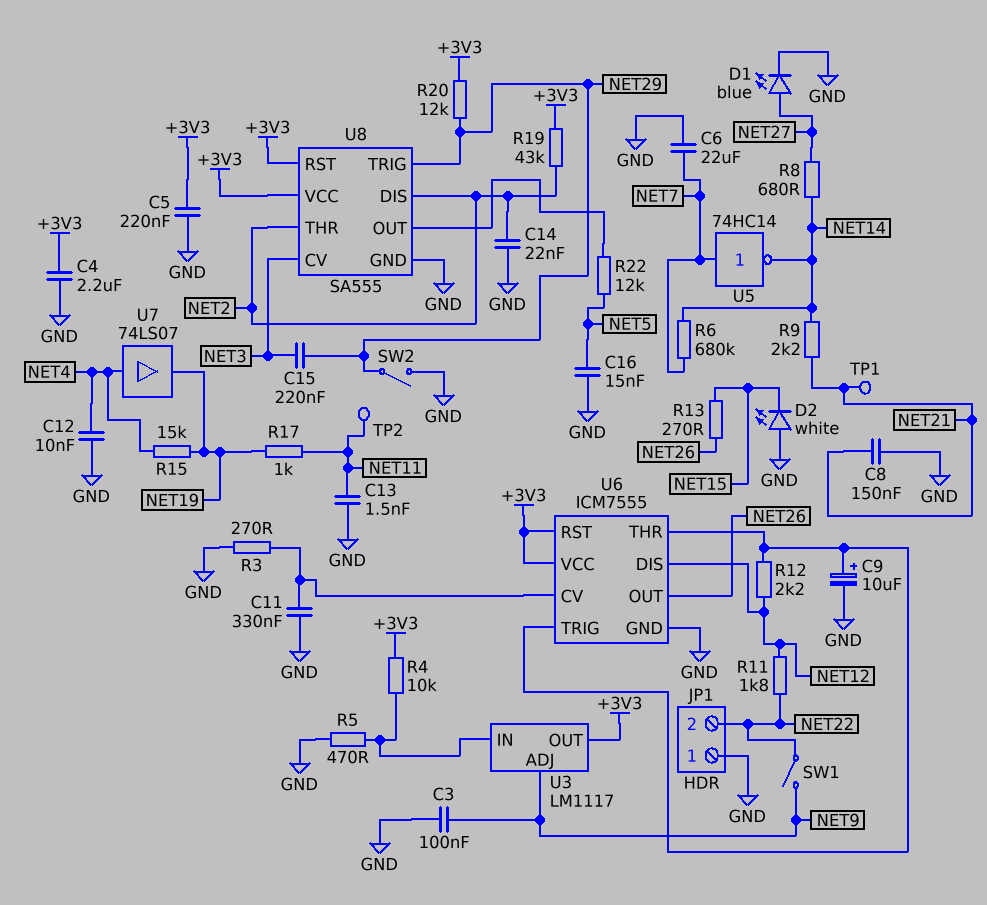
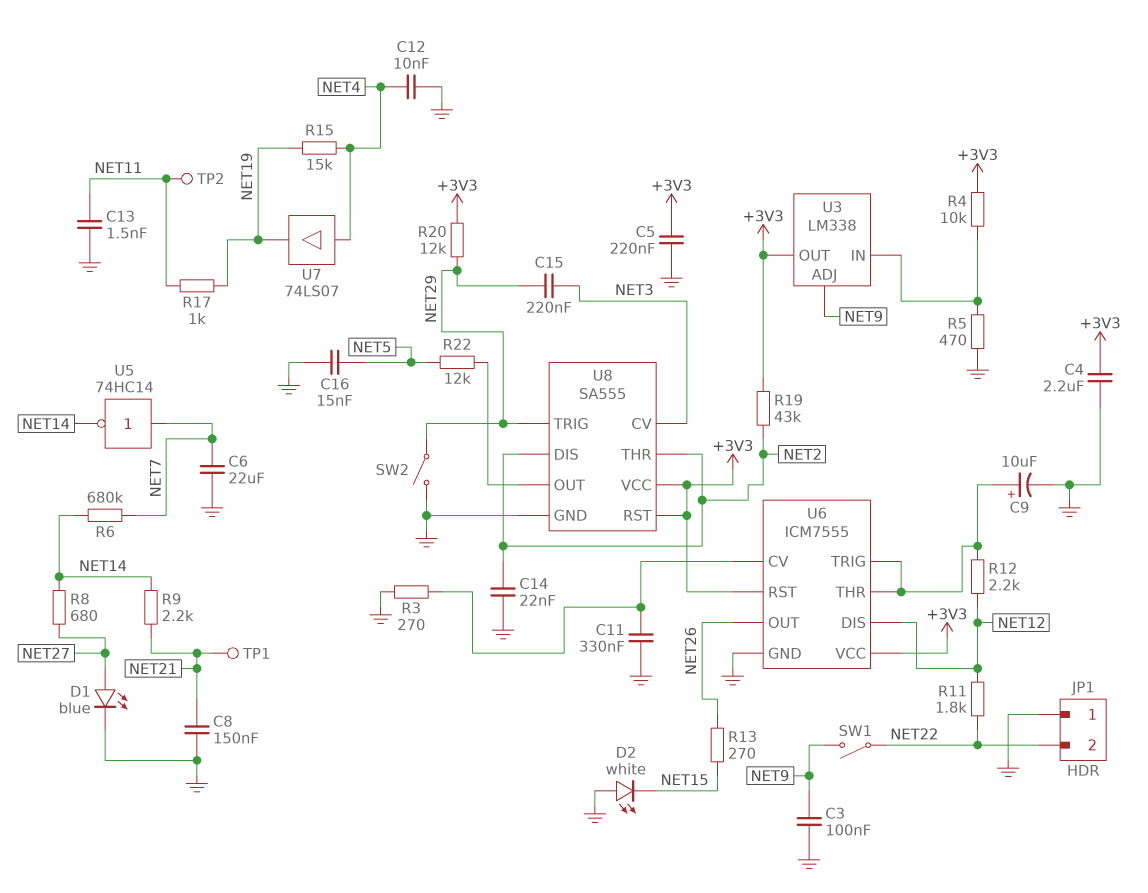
U3: LM1117 -> LM338

